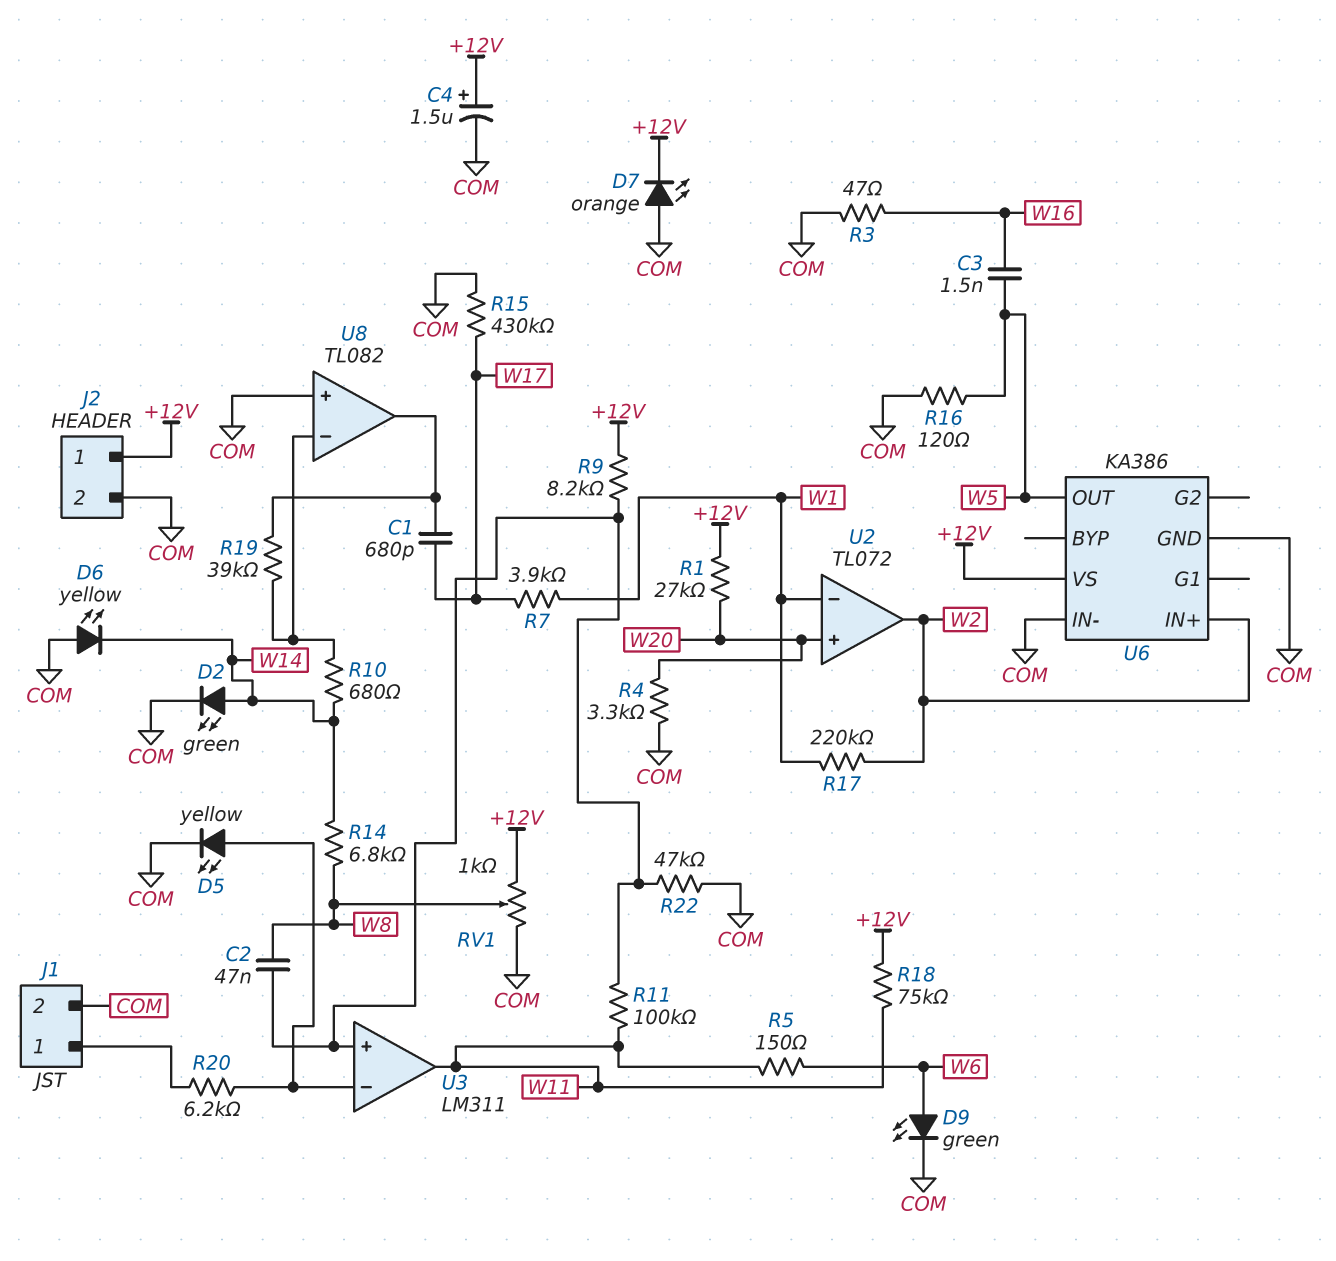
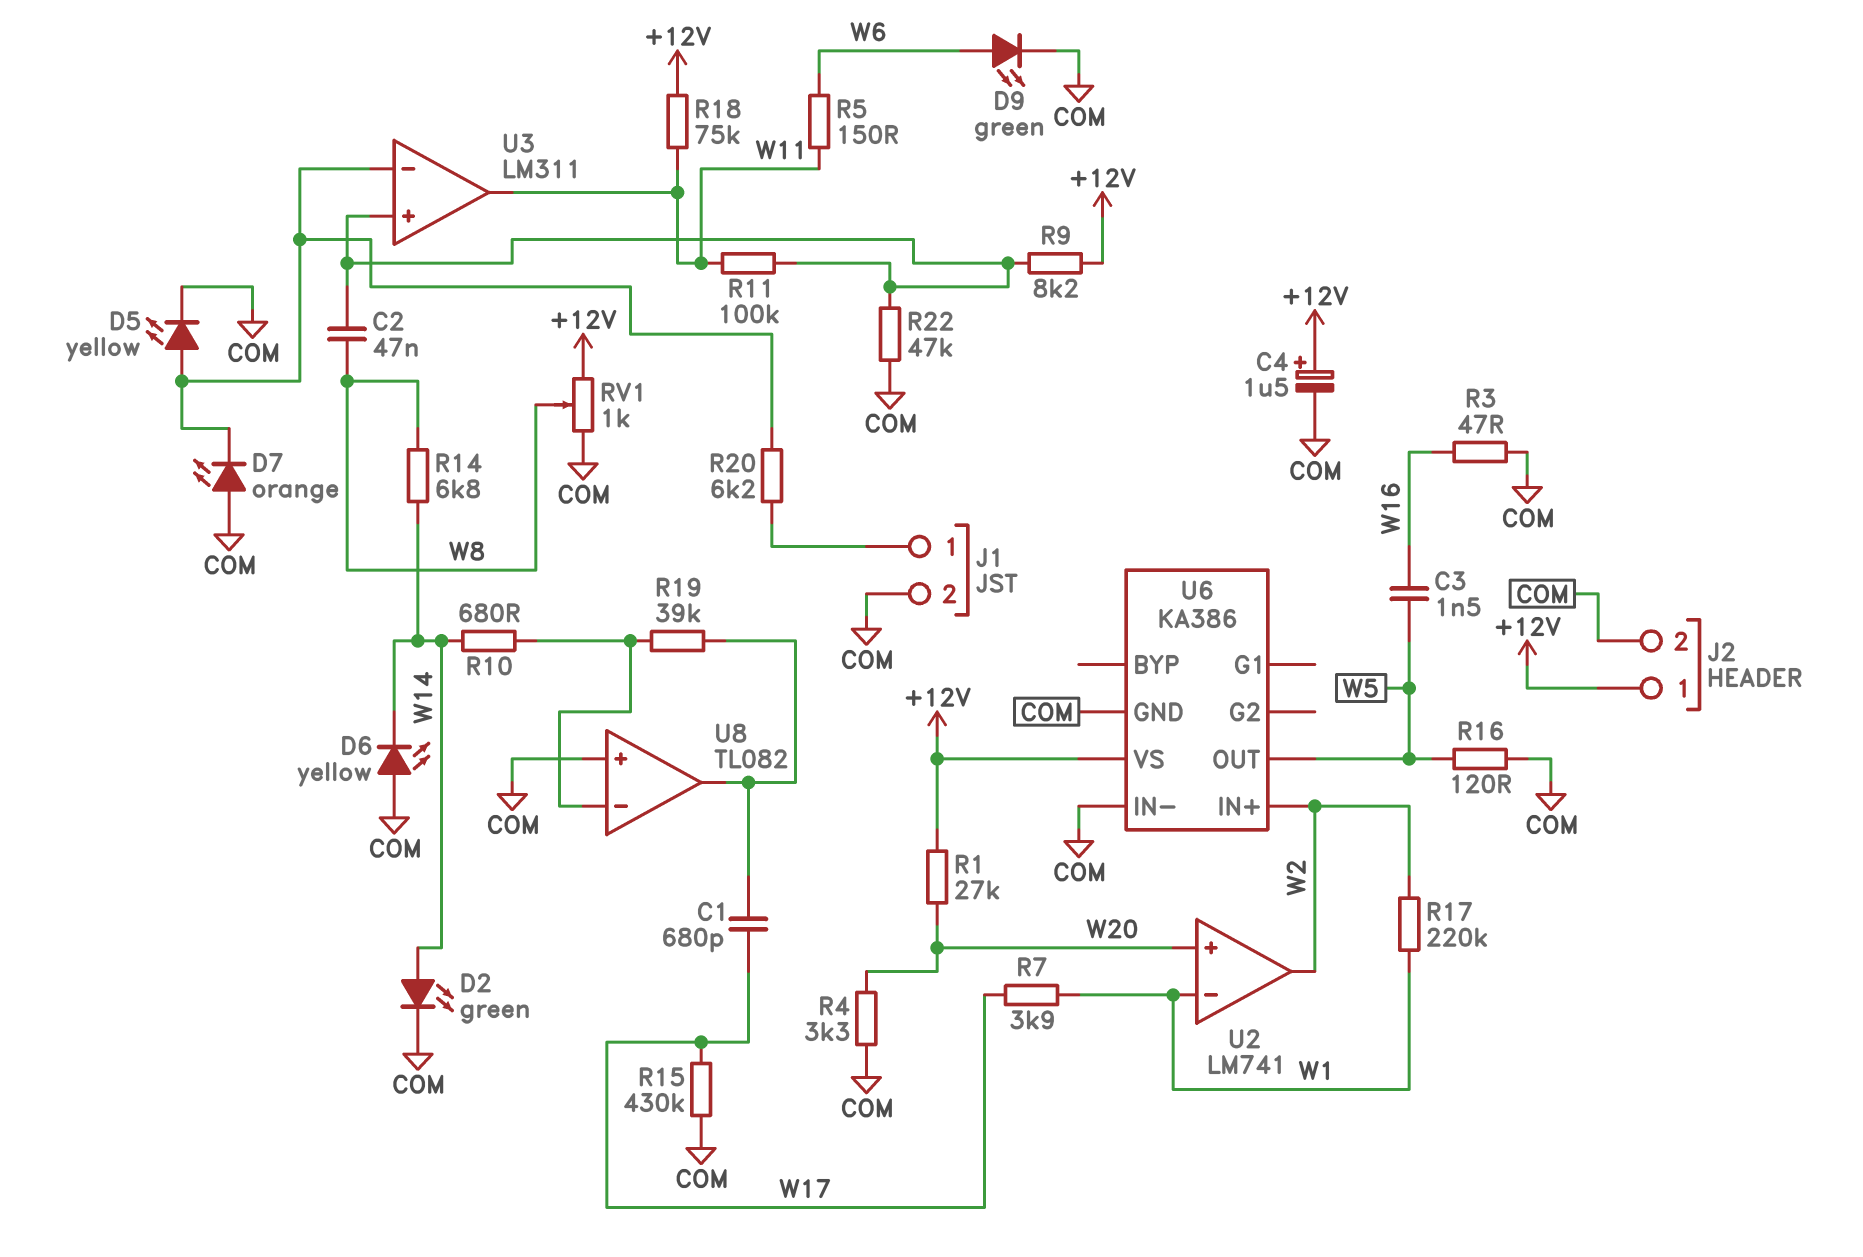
D7: LED orange (A COM, K +12V) -> LED orange (A COM, K U3/in-)
U2: TL072 -> LM741

